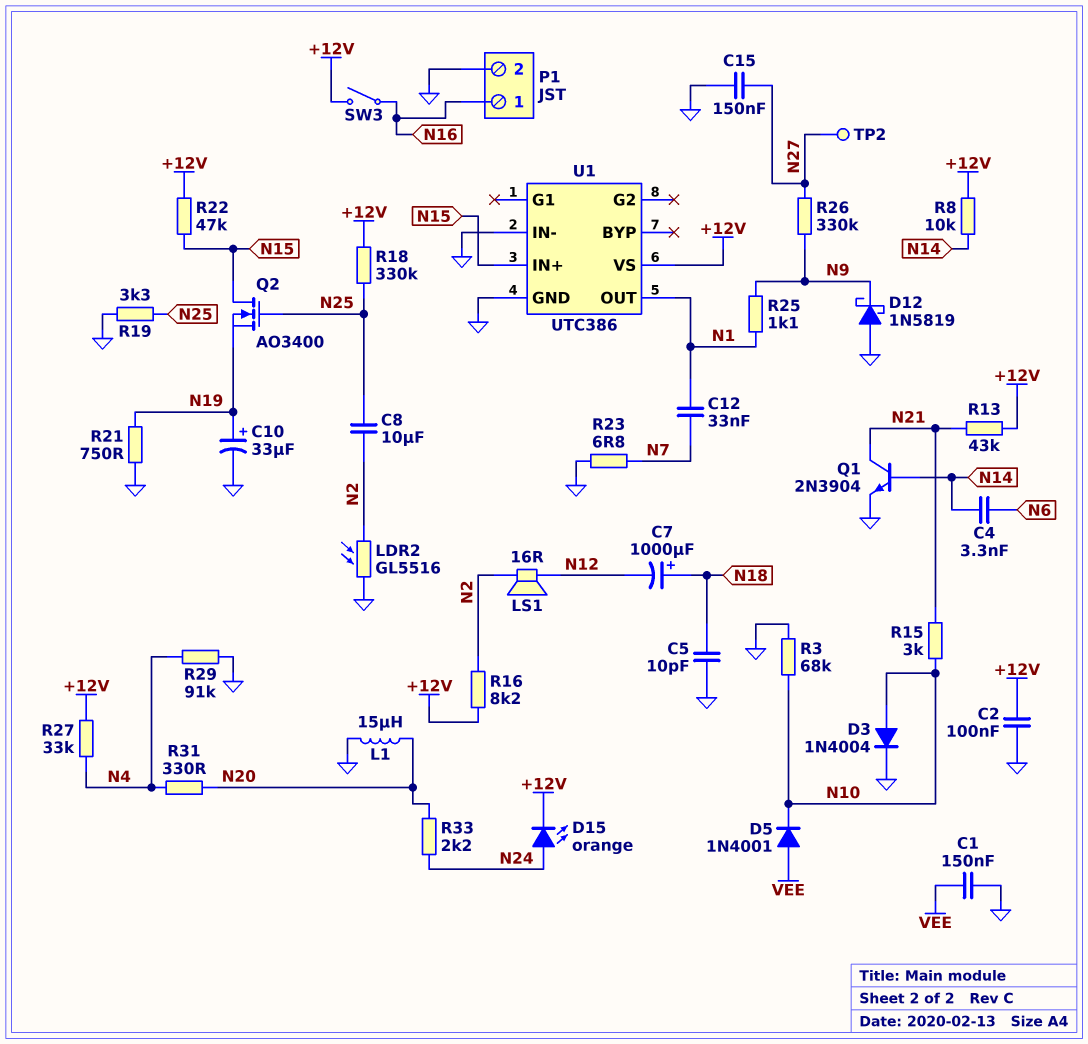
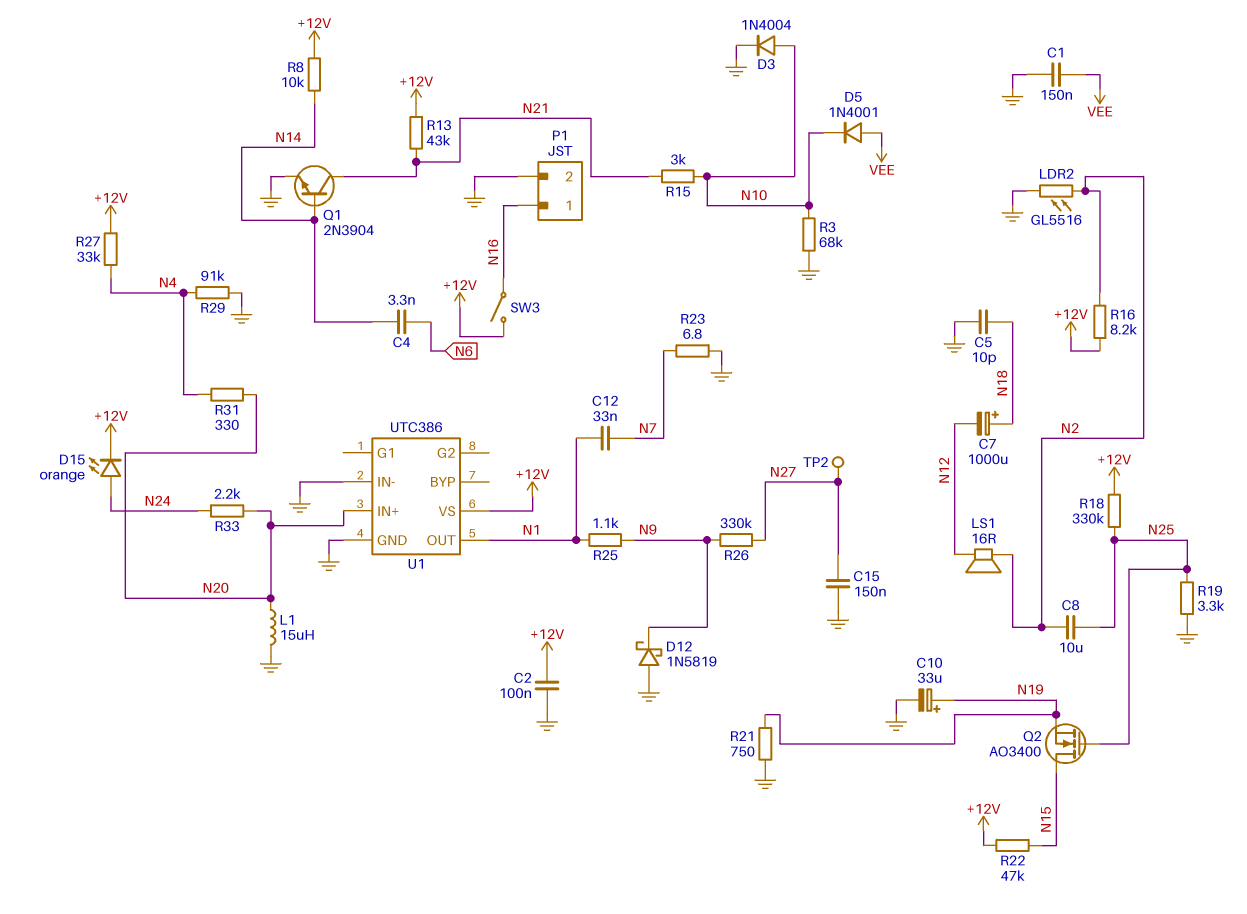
U1 pin IN+: N15 -> N20

